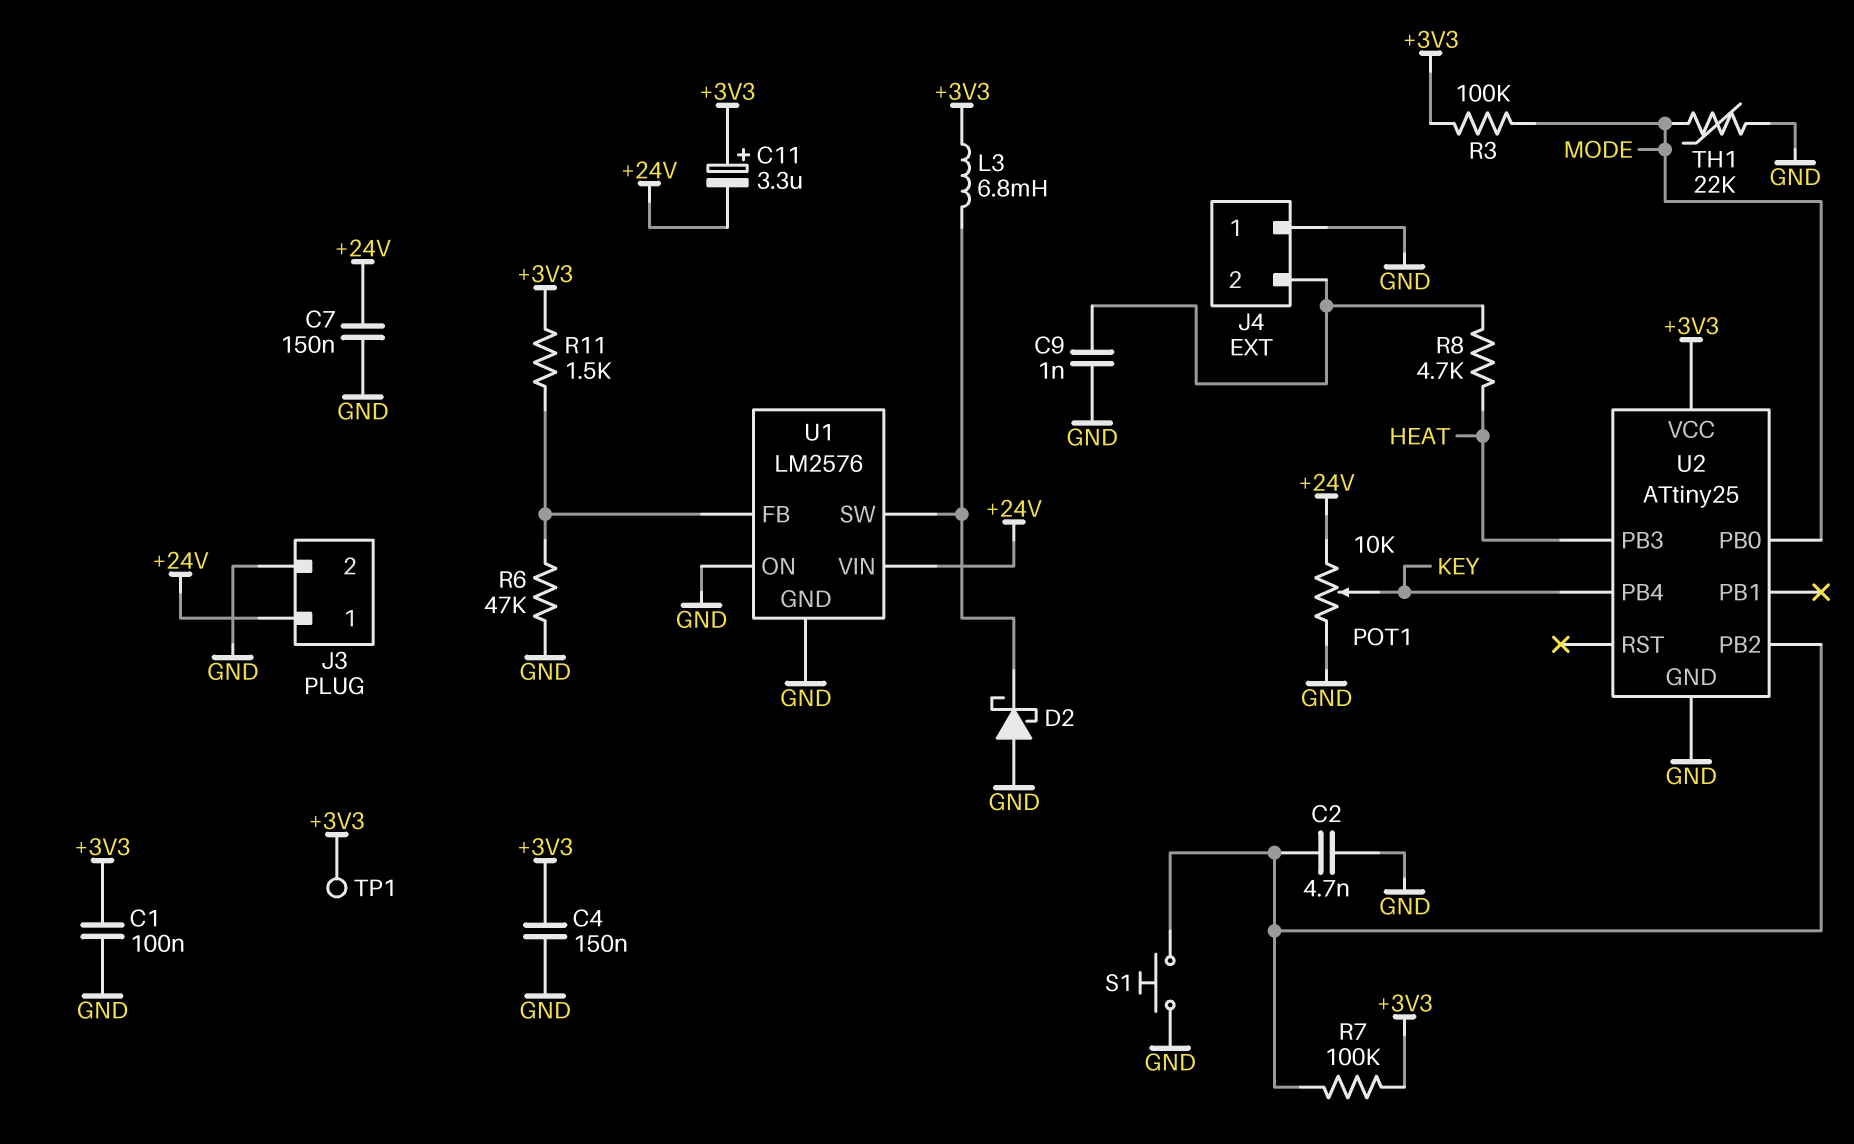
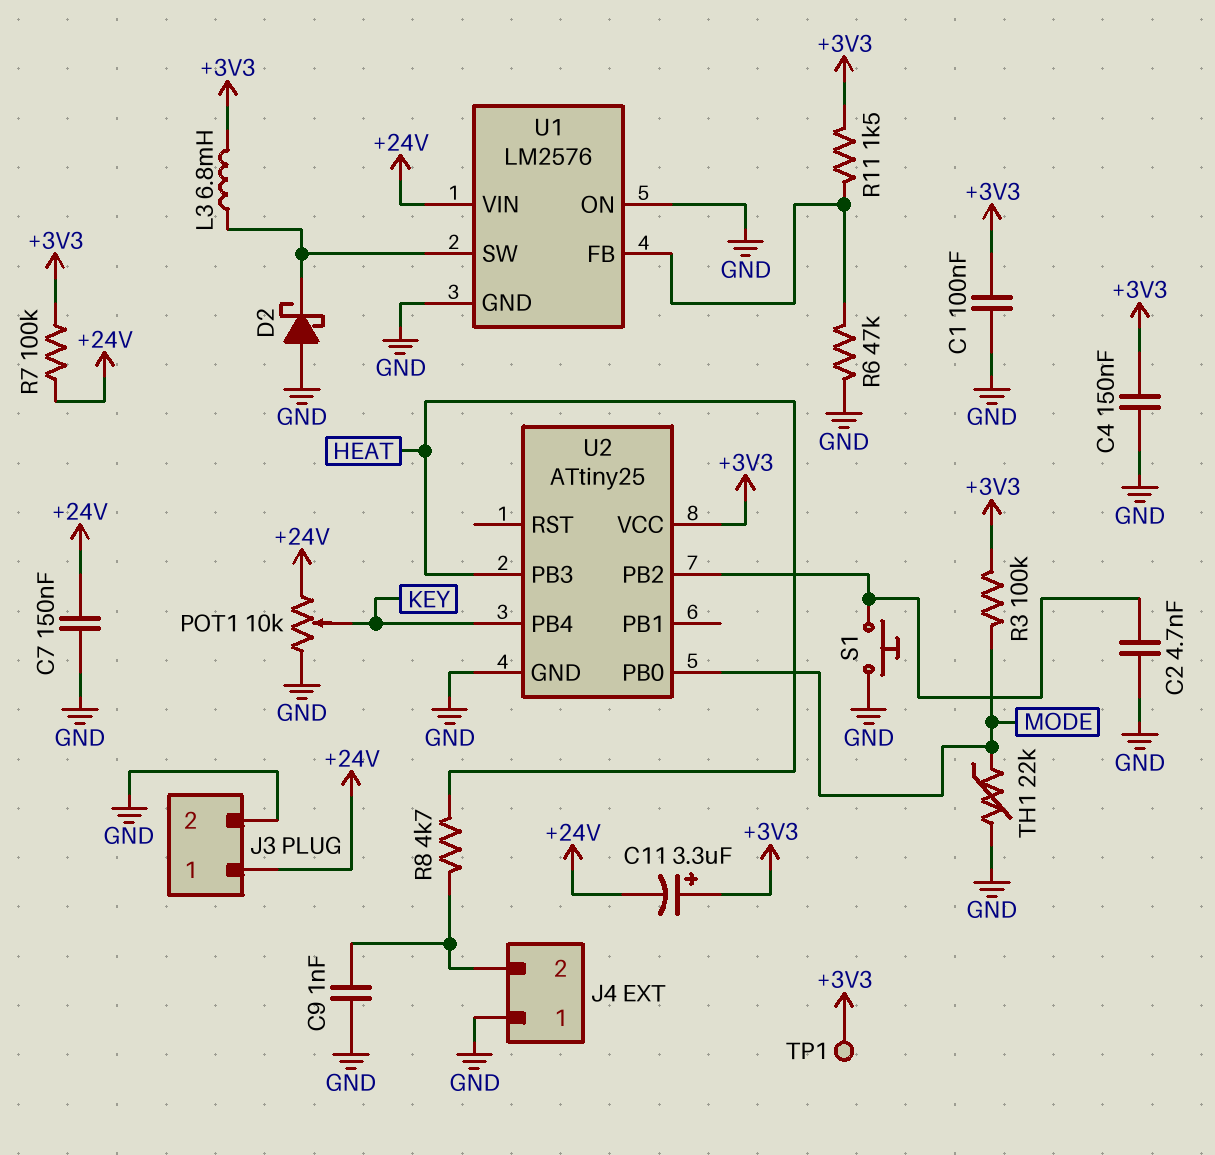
R7: 100k (+3V3, U2/PB2) -> 100k (+3V3, +24V)

